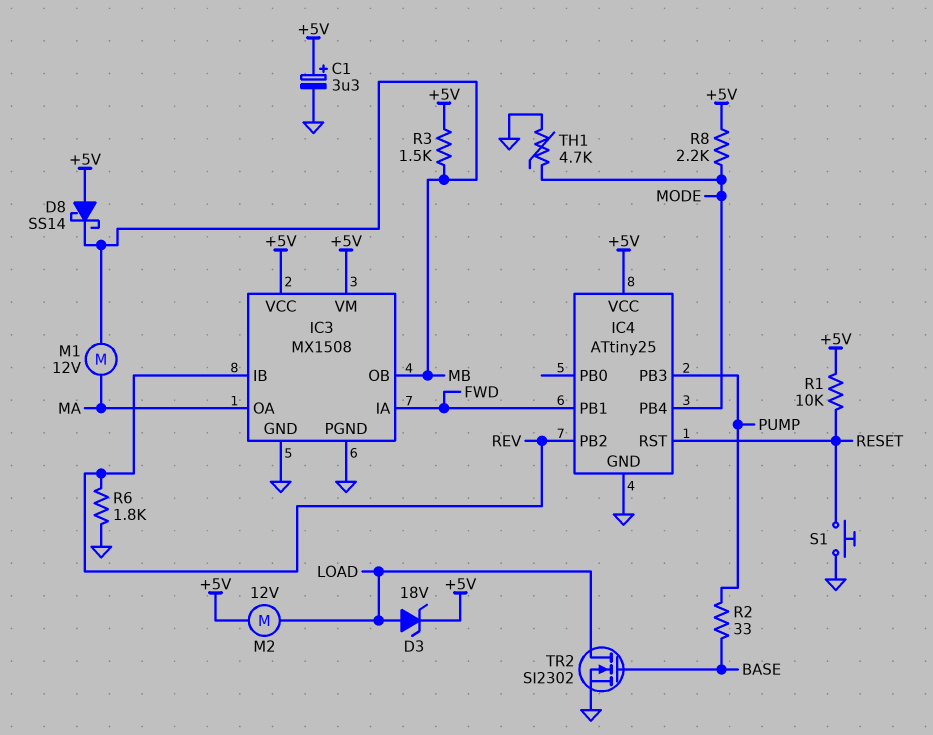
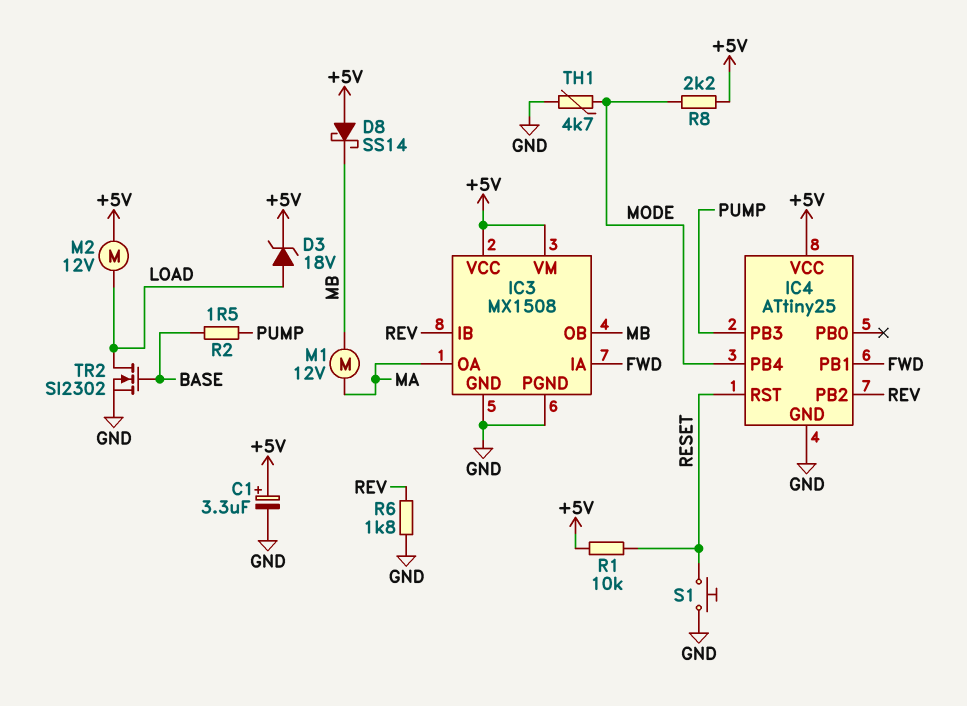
R2: 33 (BASE, PUMP) -> 1.5 (BASE, PUMP)
R3: 1.5k (+5V, MB) -> none

